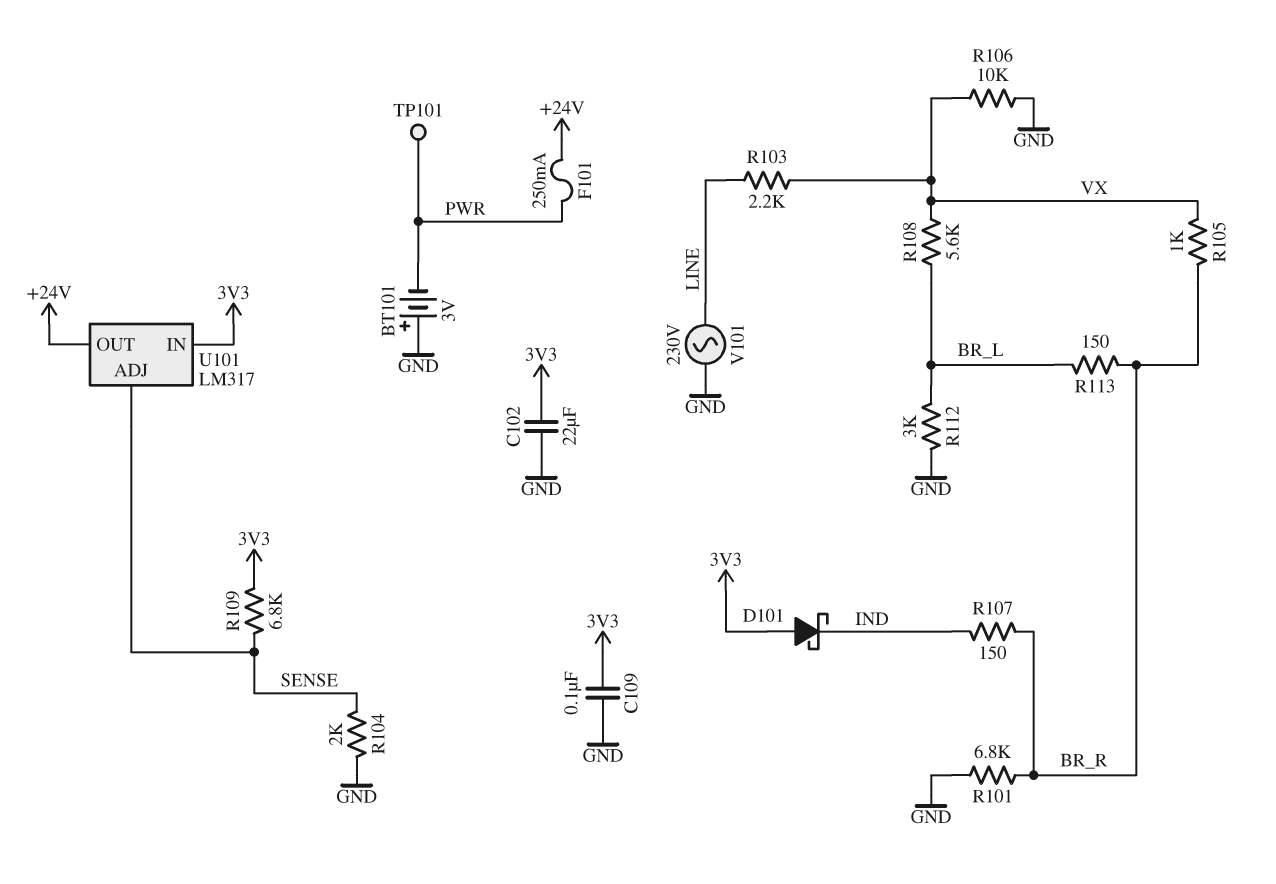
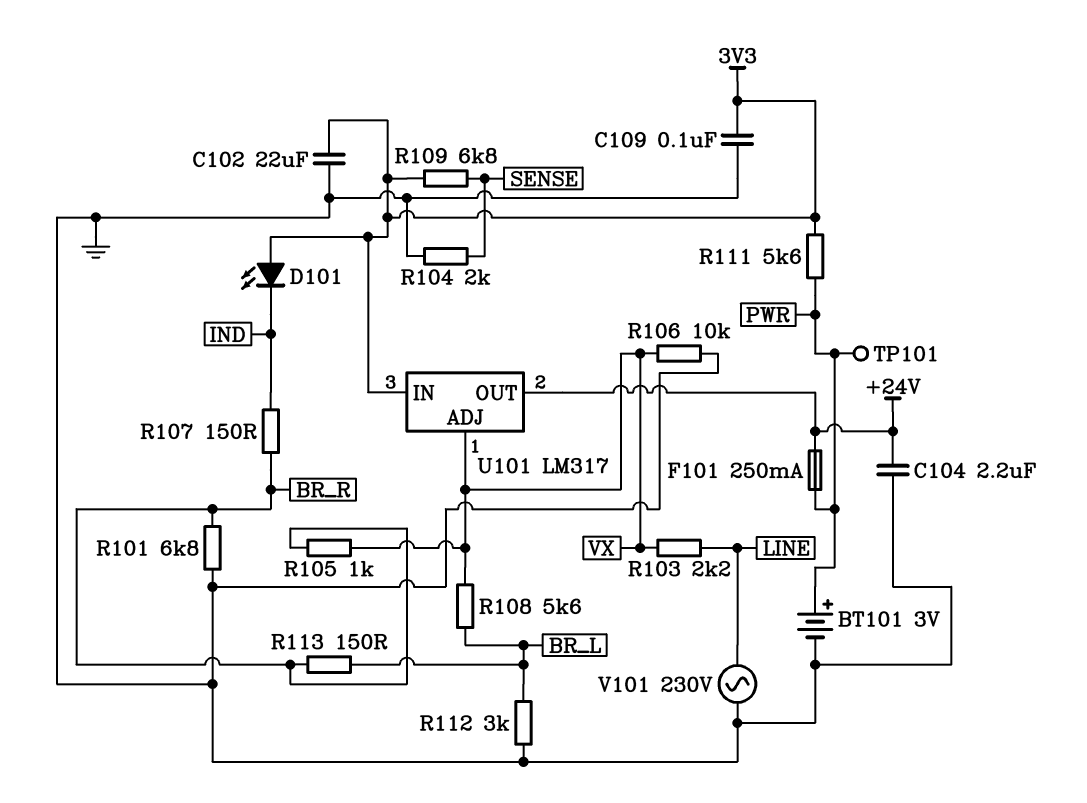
BT101: 3V (plus GND, minus PWR) -> 3V (plus PWR, minus GND)
C104: none -> 2.2uF (+24V, GND)
D101: schottky (A 3V3, K IND) -> LED (A 3V3, K IND)
R111: none -> 5.6k (3V3, PWR)
U101 pin ADJ: SENSE -> VX

